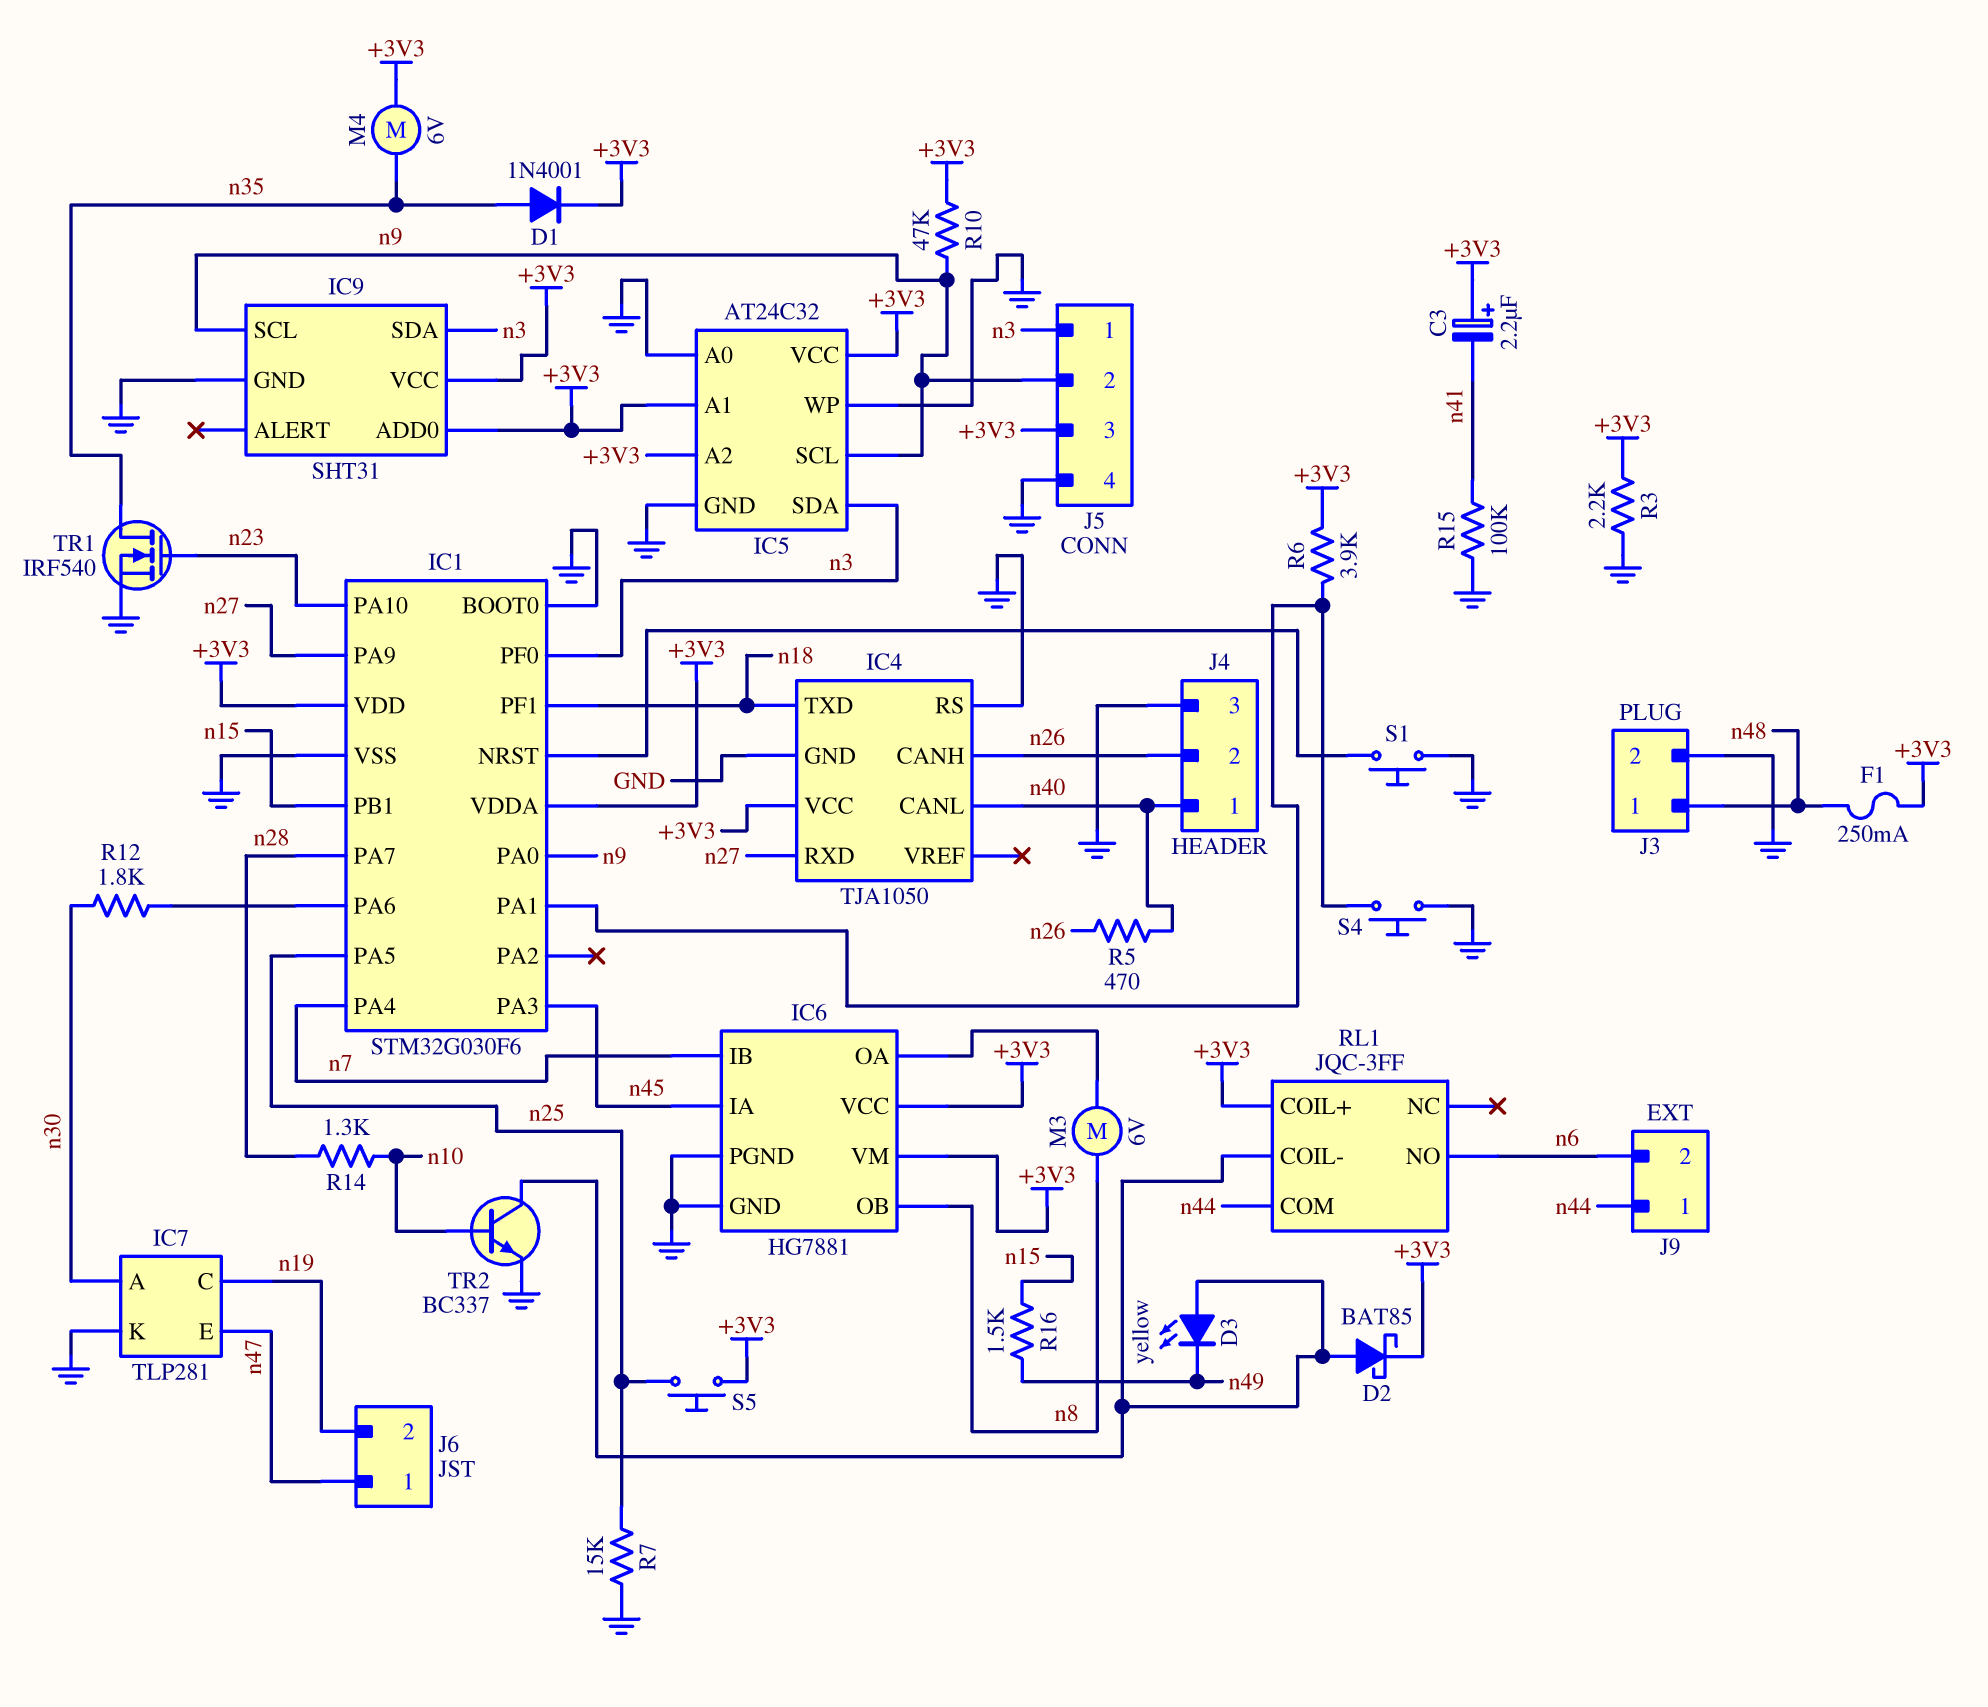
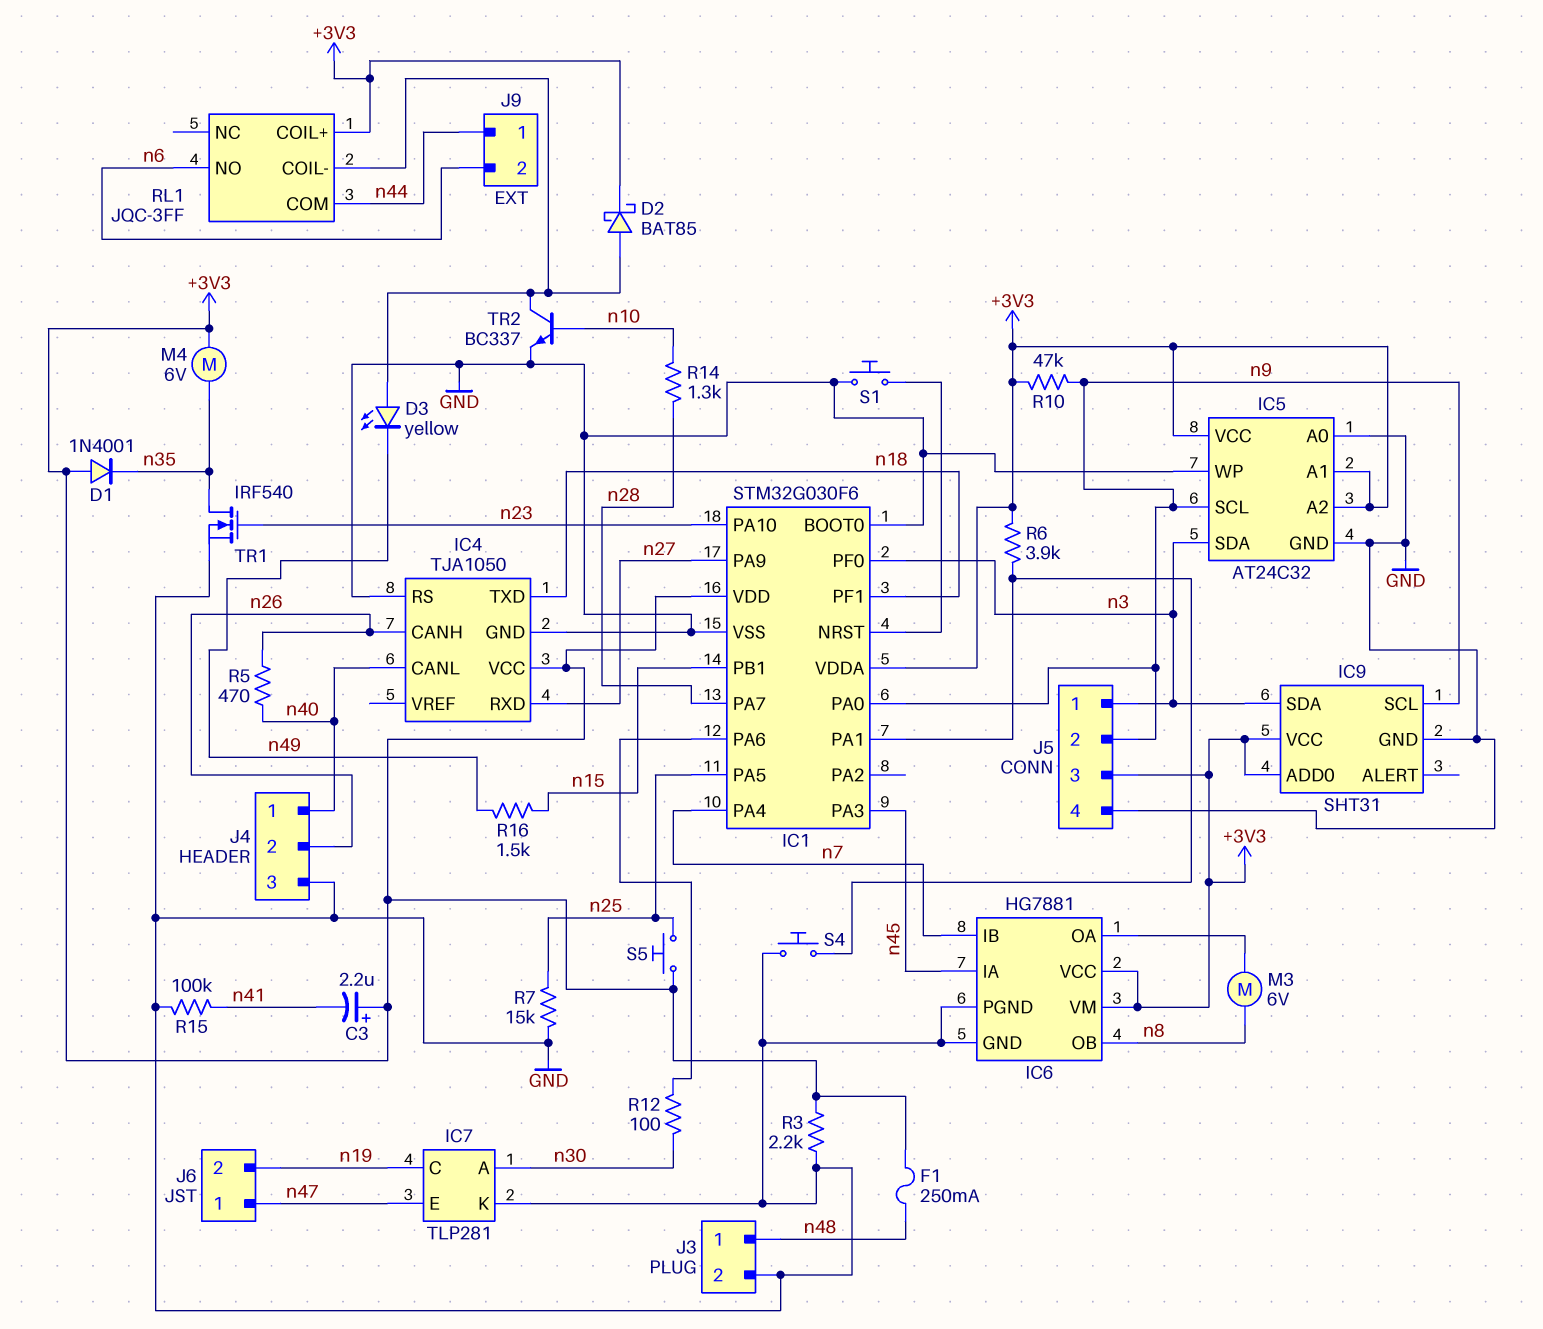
D1: diode 1N4001 (A n35, K +3V3) -> diode 1N4001 (A +3V3, K n35)
R12: 1.8k (IC1/PA6, n30) -> 100 (IC1/PA6, n30)

